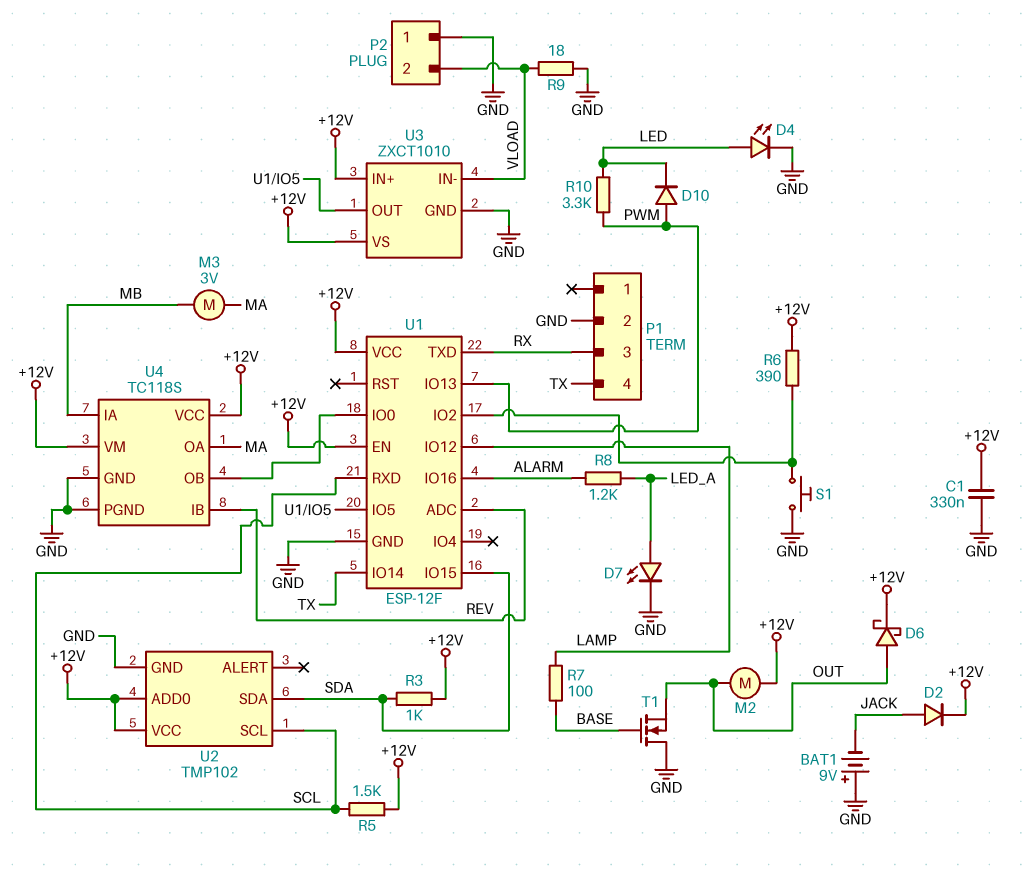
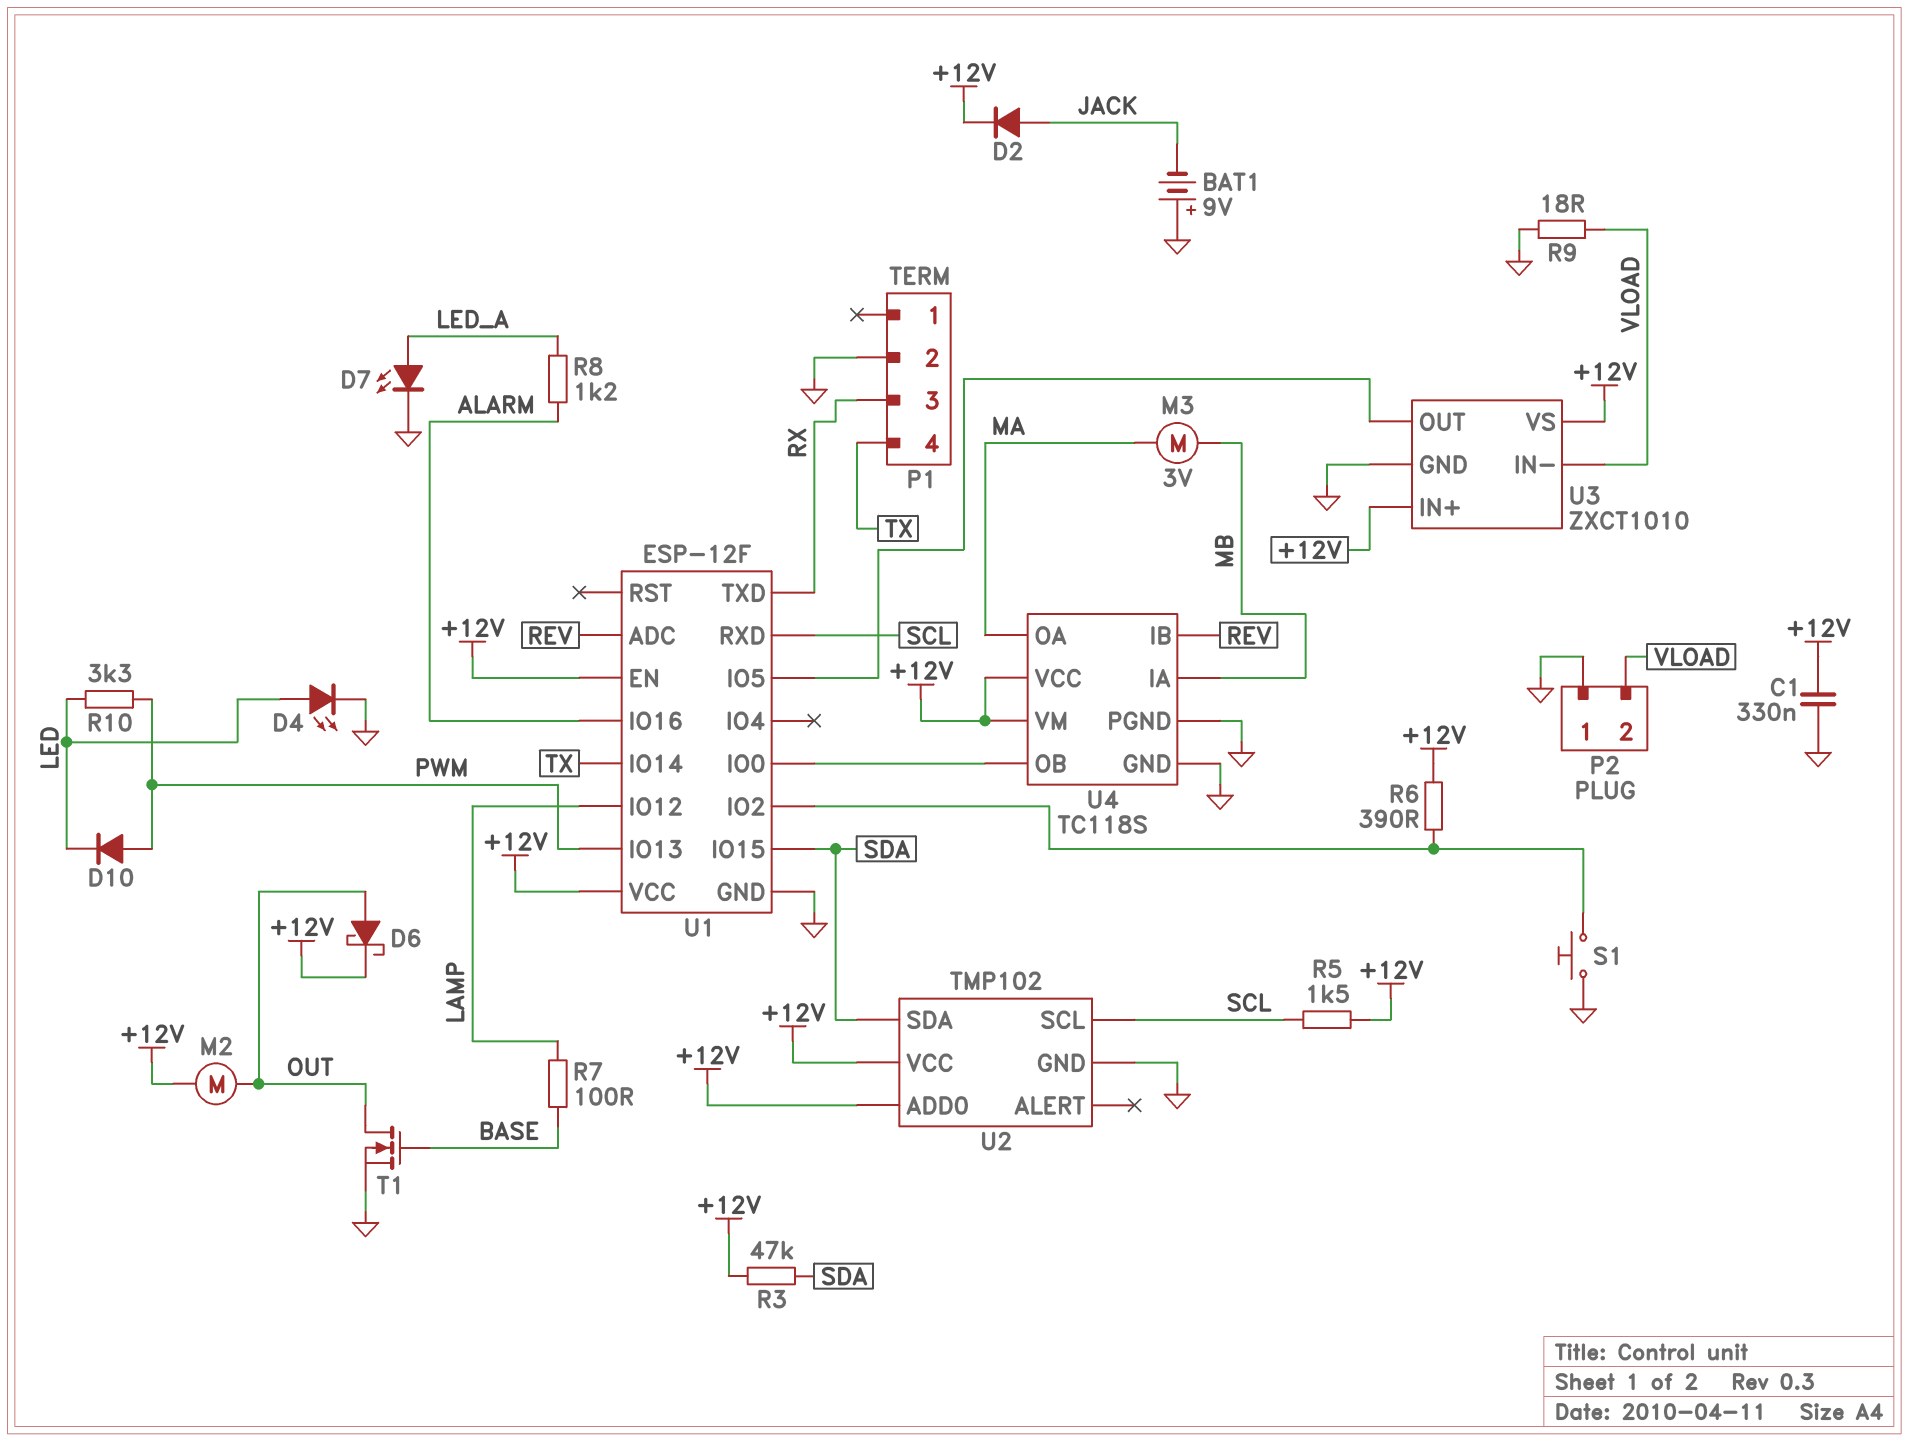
R3: 1k (+12V, SDA) -> 47k (+12V, SDA)
T1: NMOS (G BASE, D GND, S OUT) -> NMOS (G BASE, D OUT, S GND)

